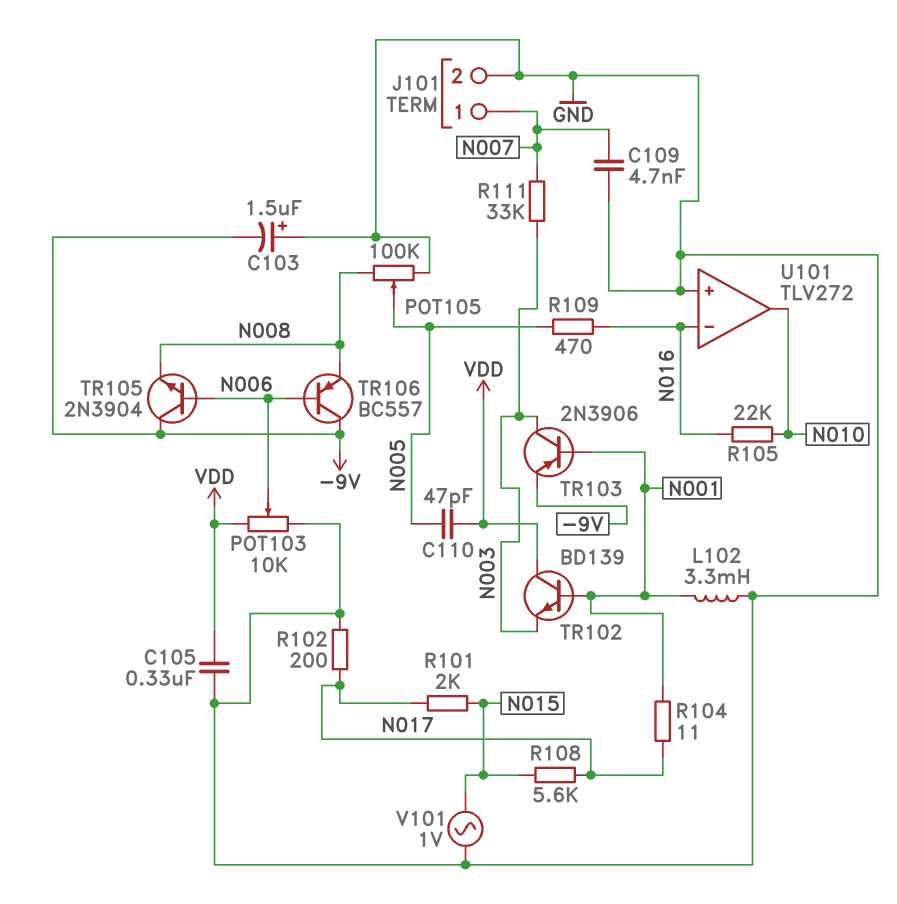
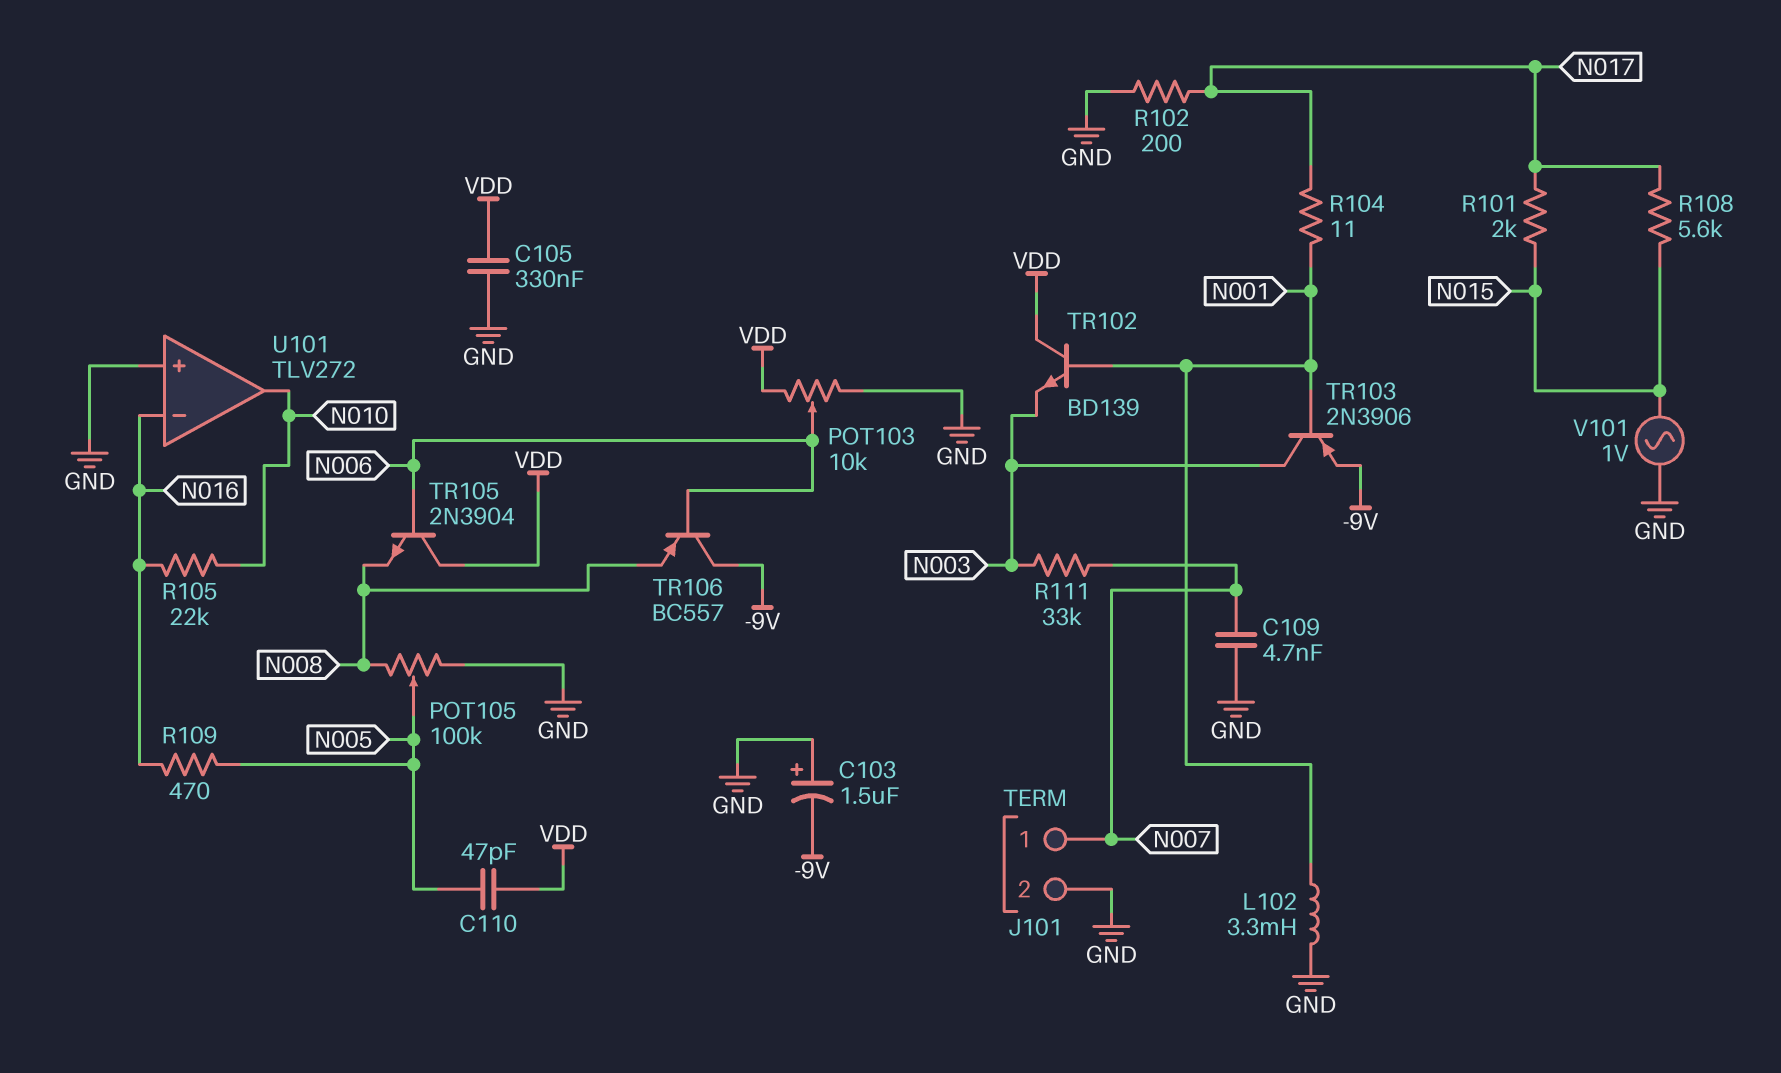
TR105: NPN 2N3904 (B N006, C -9V, E N008) -> NPN 2N3904 (B N006, C VDD, E N008)

